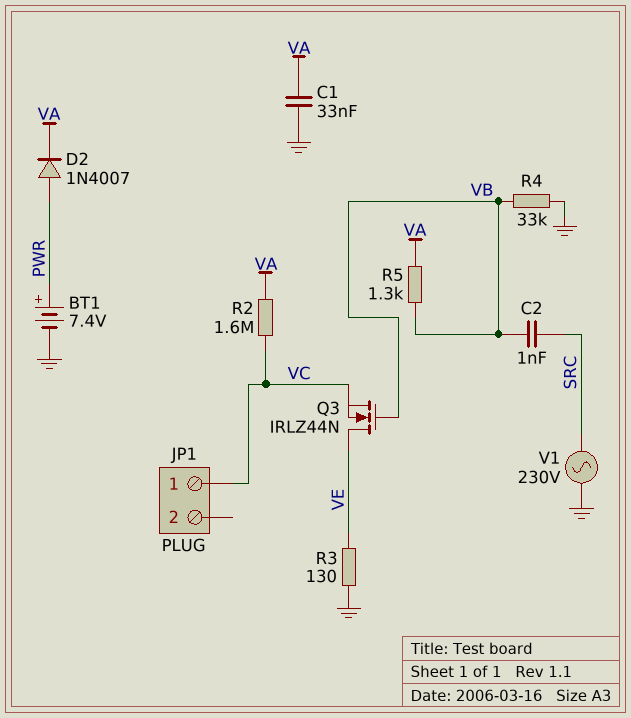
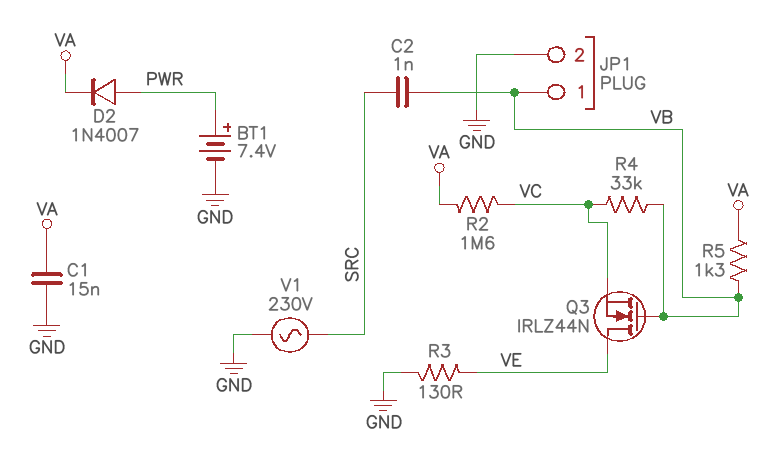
C1: 33nF (GND, VA) -> 15nF (GND, VA)
JP1 pin 1: VC -> VB
JP1 pin 2: none -> GND
R4: 33k (GND, VB) -> 33k (VB, VC)

